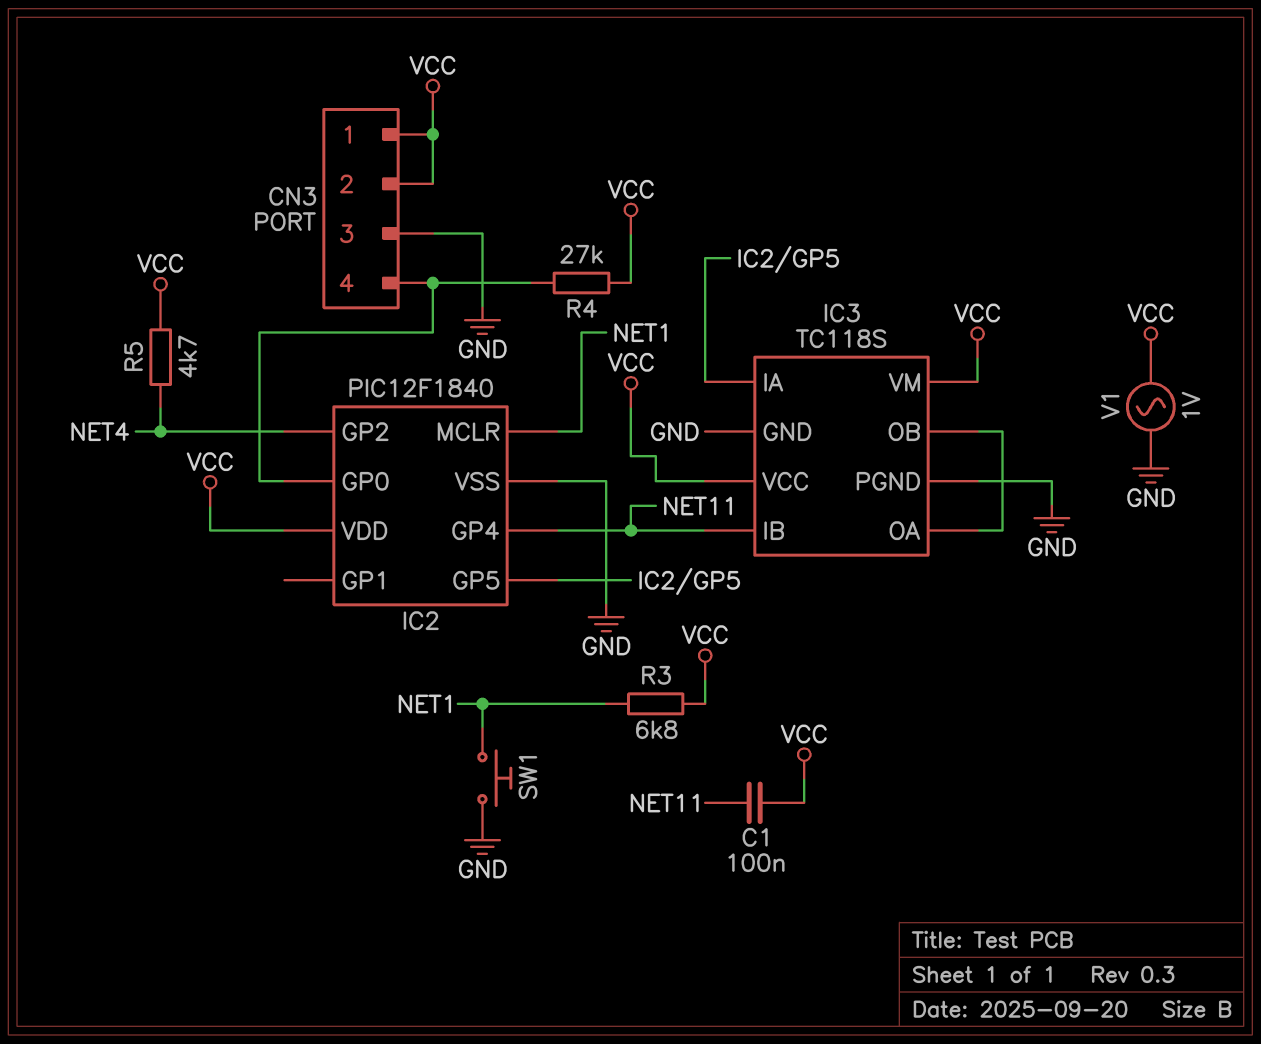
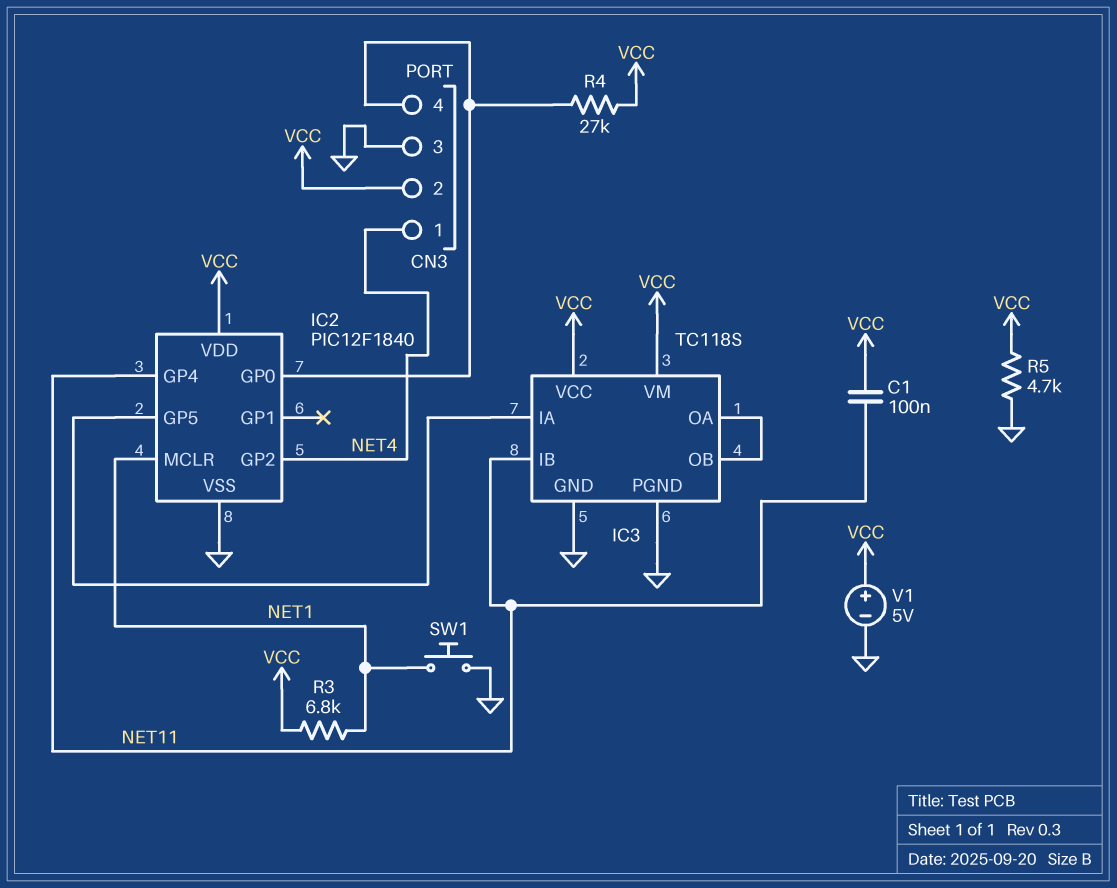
CN3 pin 1: VCC -> NET4
R5: 4.7k (NET4, VCC) -> 4.7k (GND, VCC)
V1: AC 1V (GND, VCC) -> 5V (plus VCC, minus GND)

